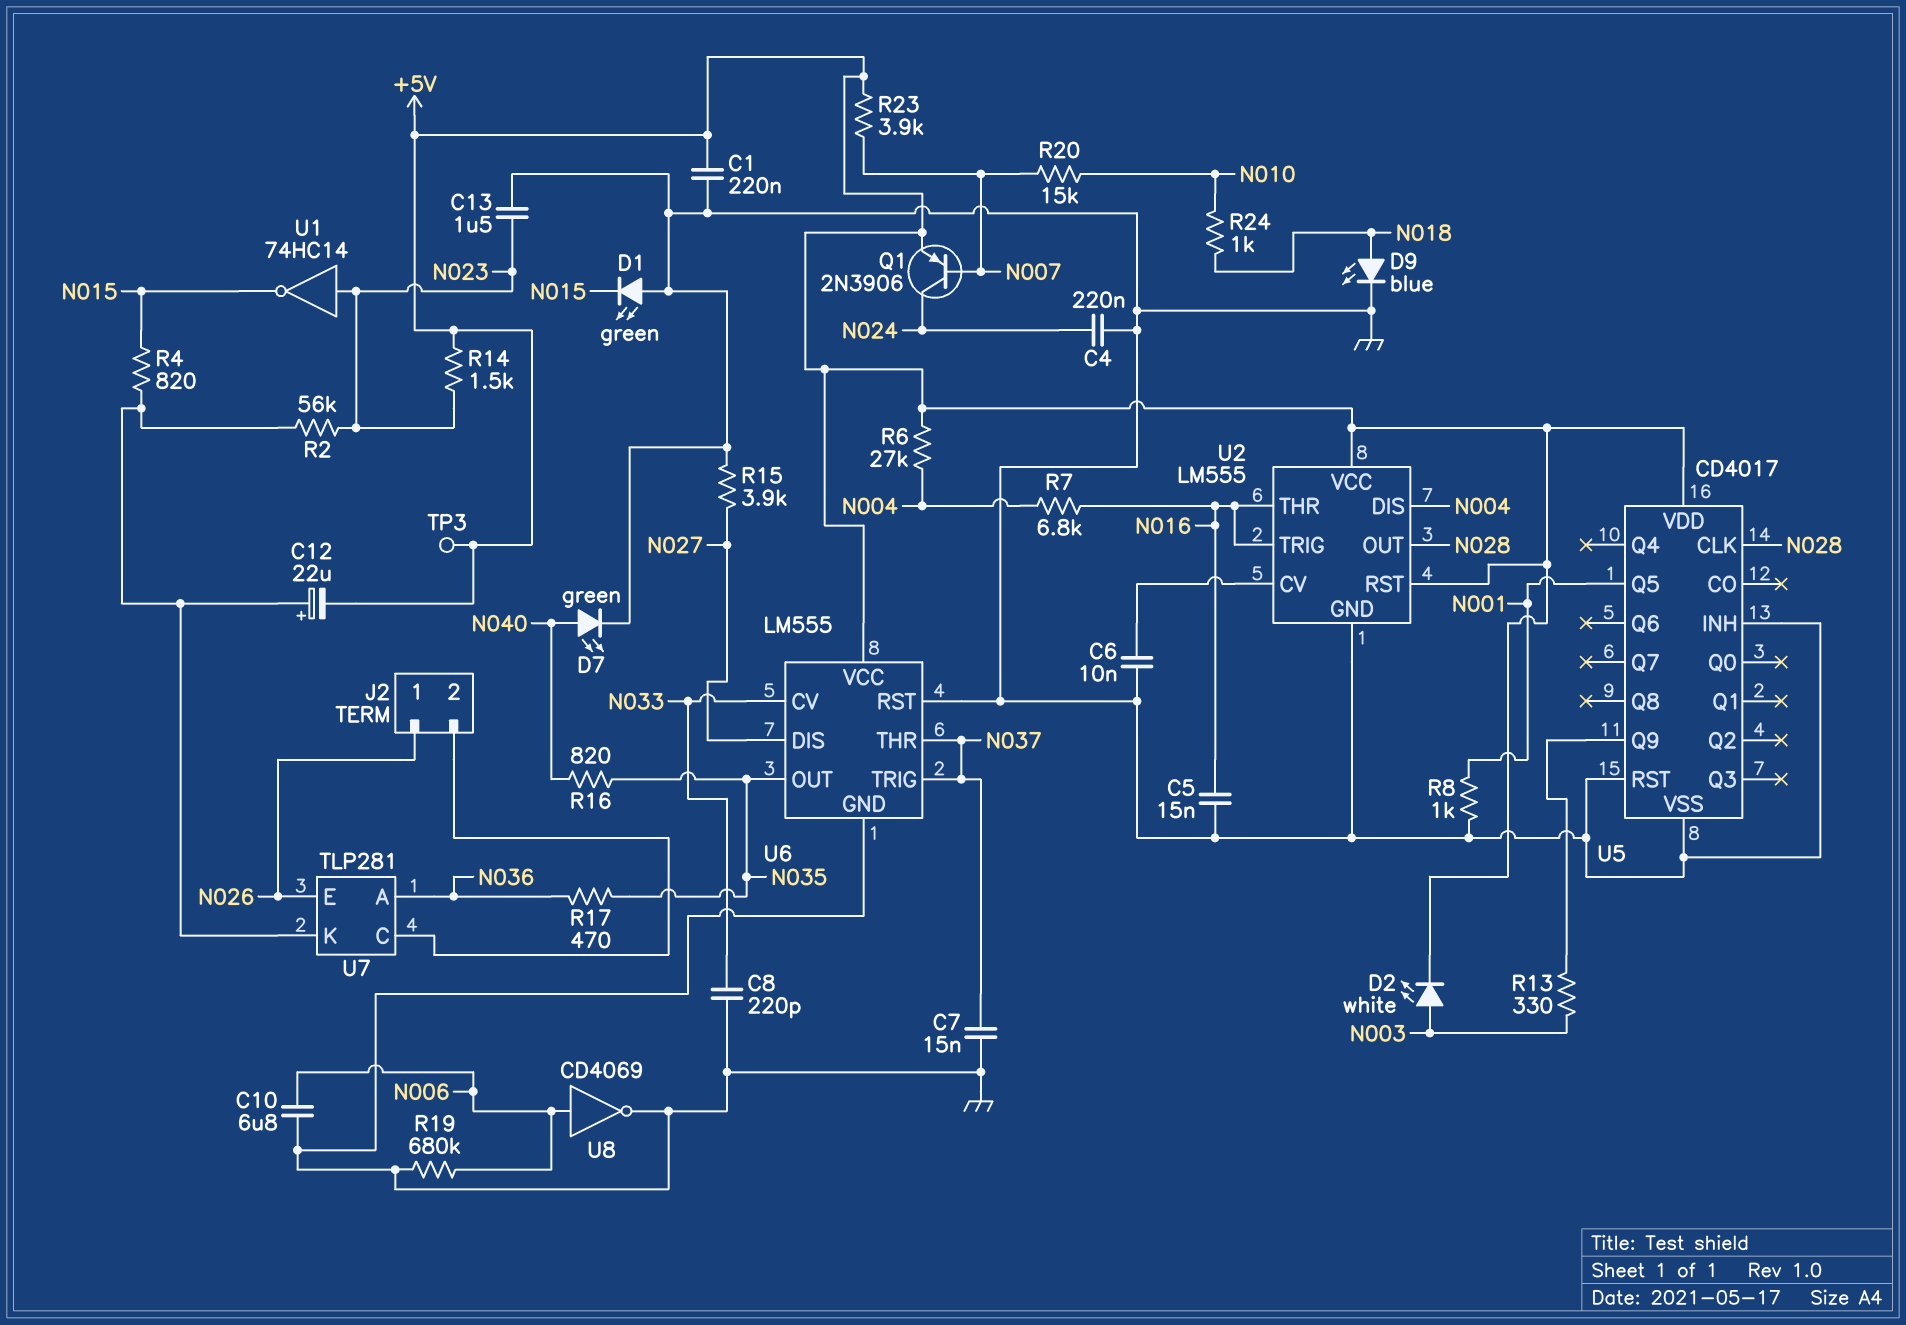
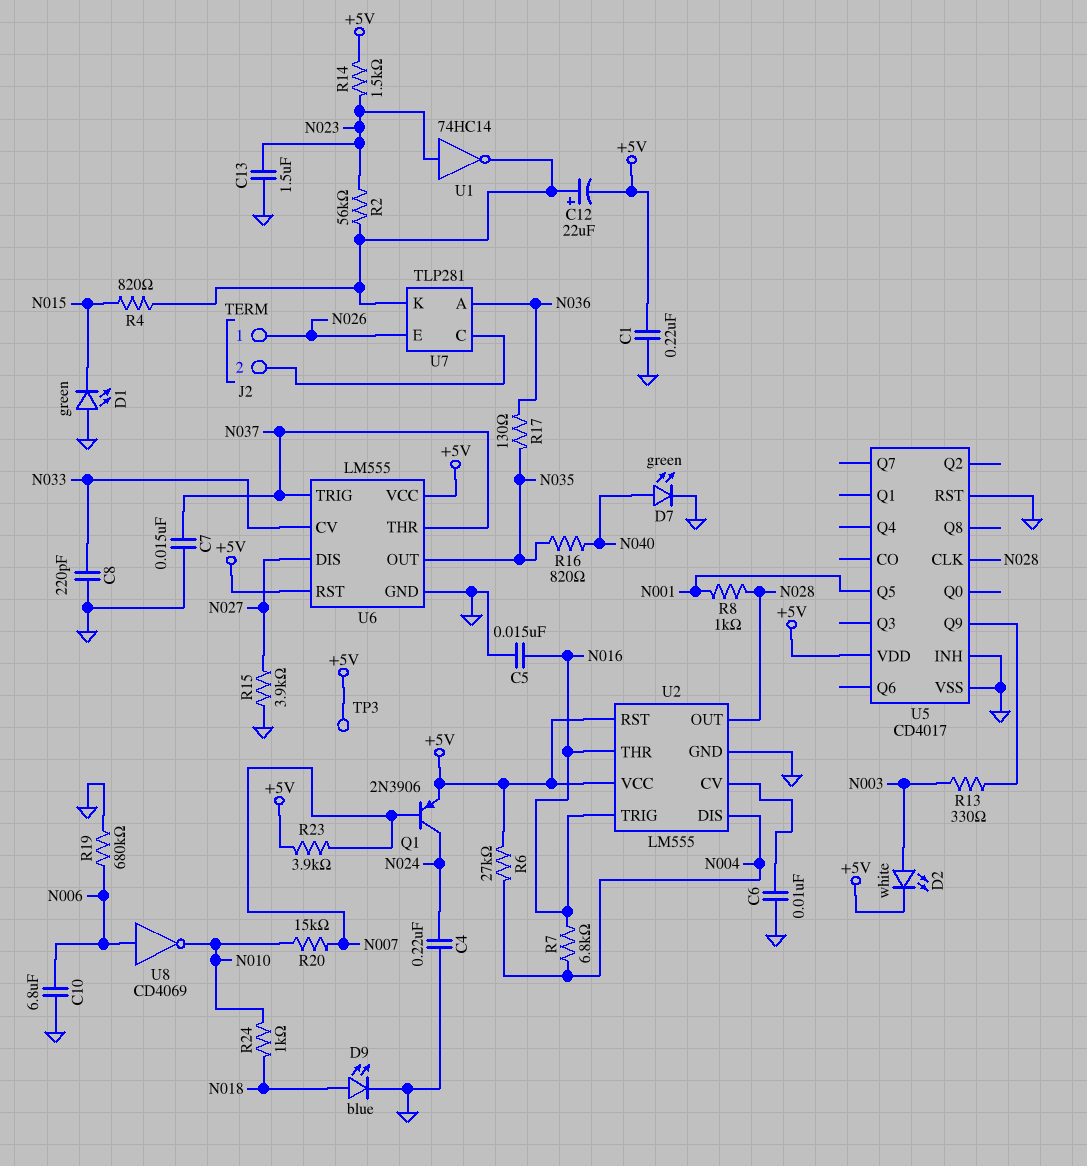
R8: 1k (GND, N001) -> 1k (N001, N028)
R17: 470 (N035, N036) -> 130 (N035, N036)
U1: NOT 74HC14 (in N023, out N015) -> NOT 74HC14 (in N023, out U7/K)
U6 pin RST: GND -> +5V
U8: NOT CD4069 (in N006, out GND) -> NOT CD4069 (in N006, out N010)

